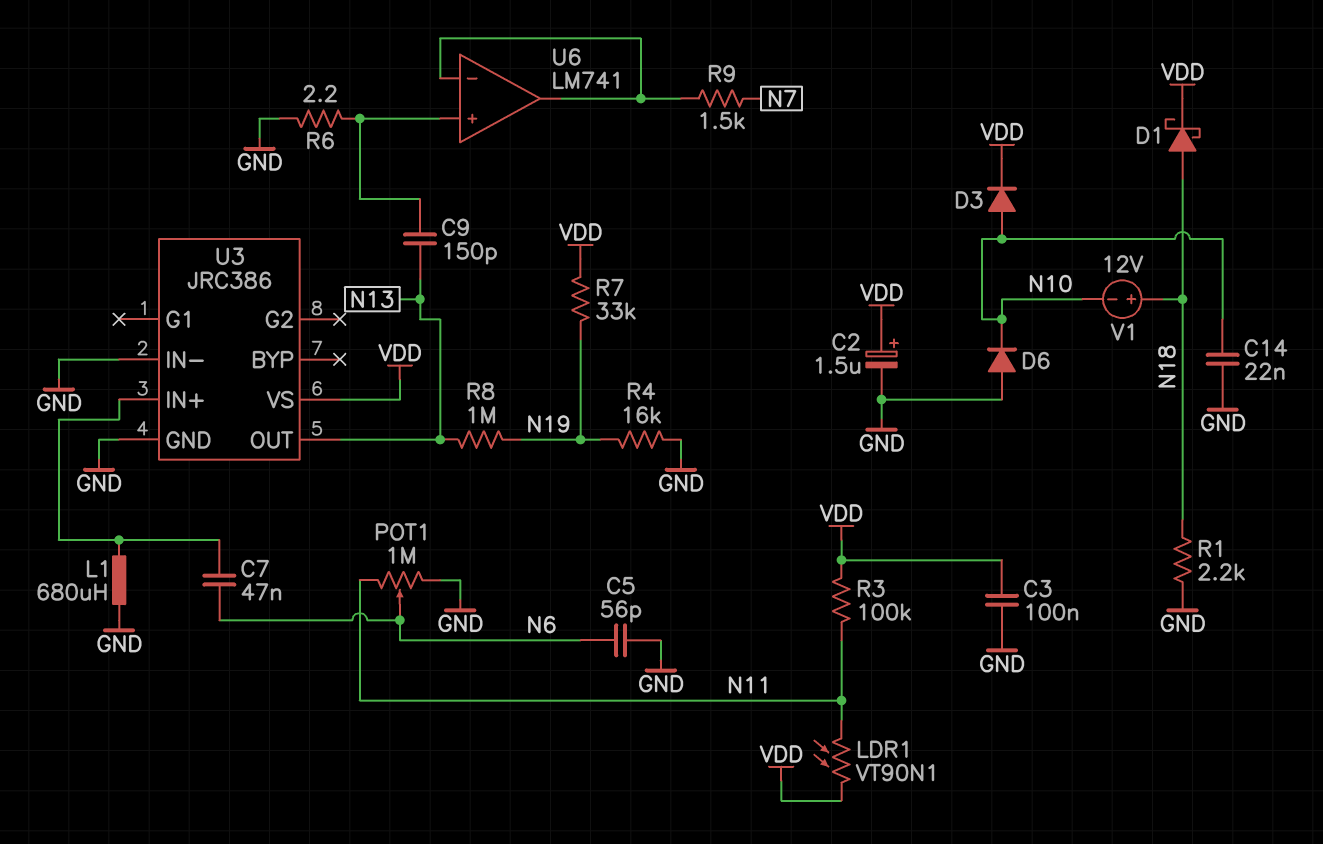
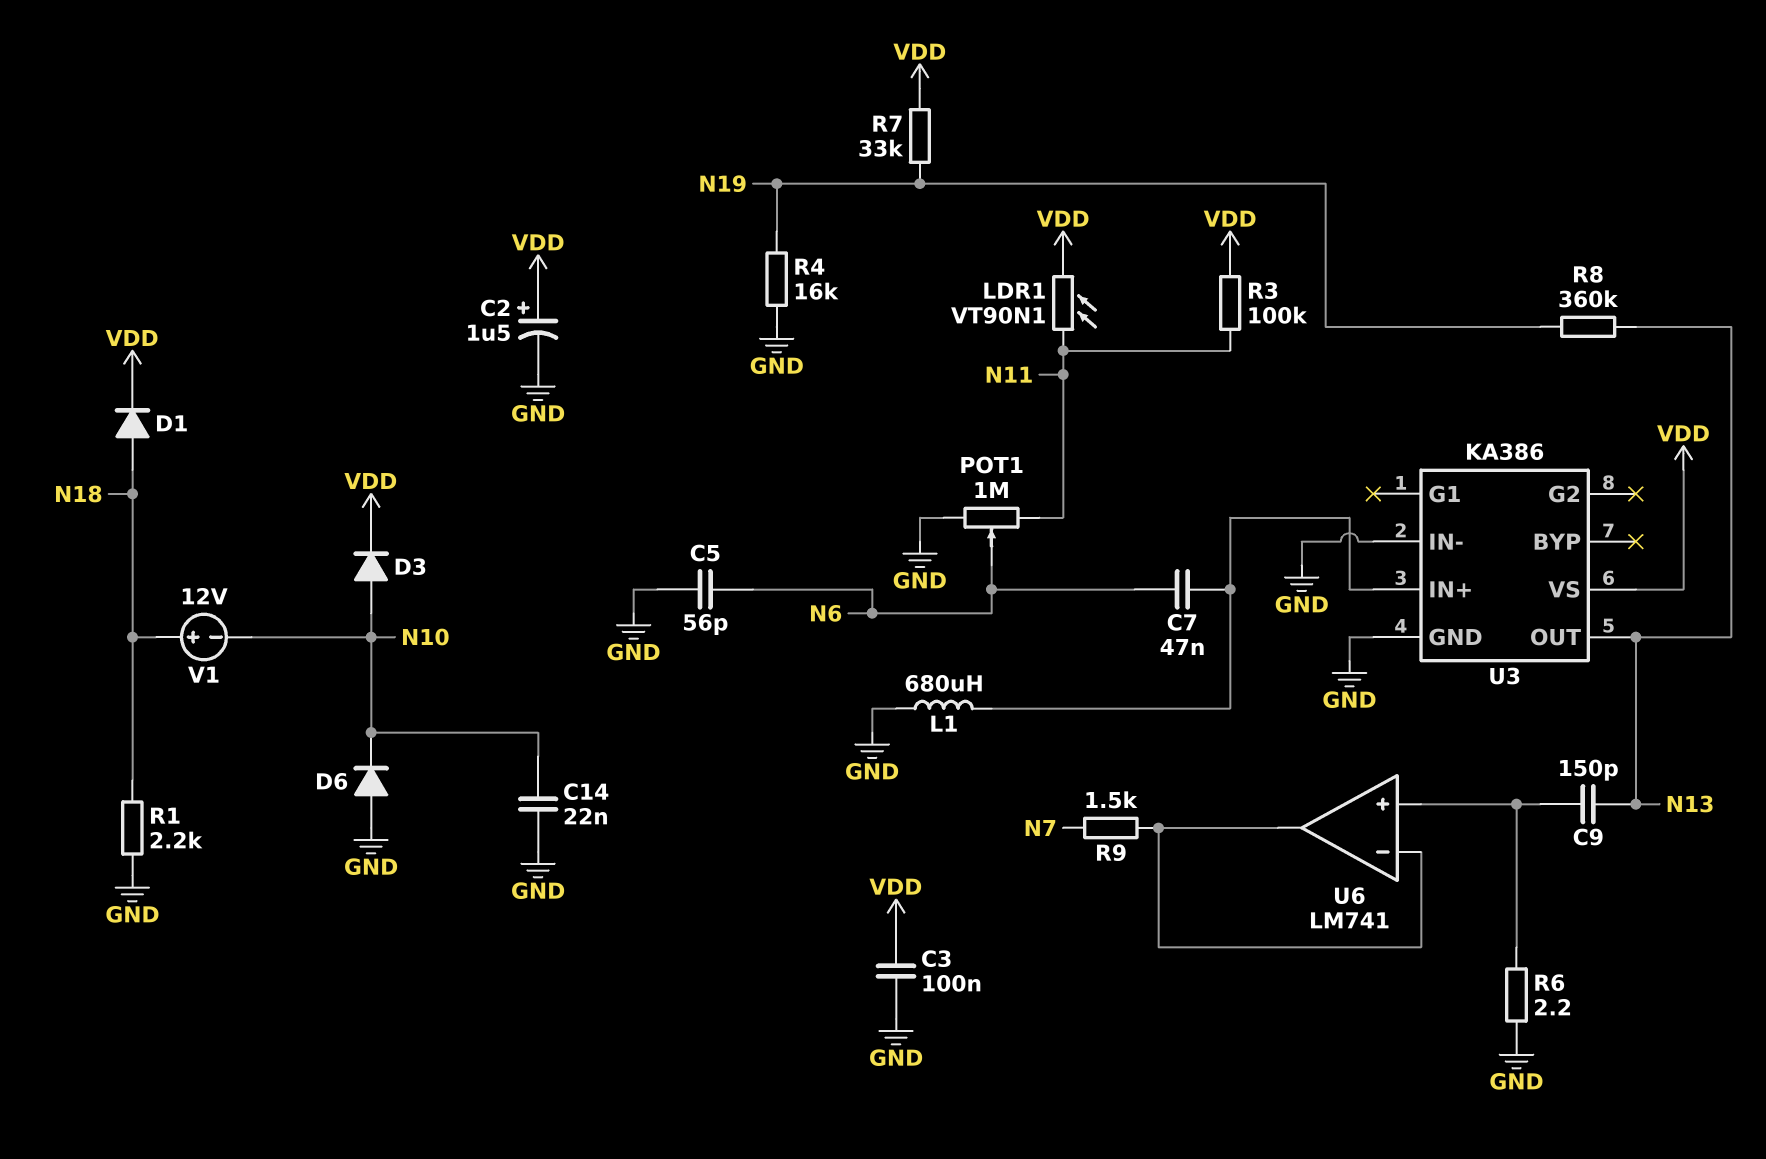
D1: schottky (A N18, K VDD) -> diode (A N18, K VDD)
R8: 1M (N13, N19) -> 360k (N13, N19)
U3: JRC386 -> KA386

